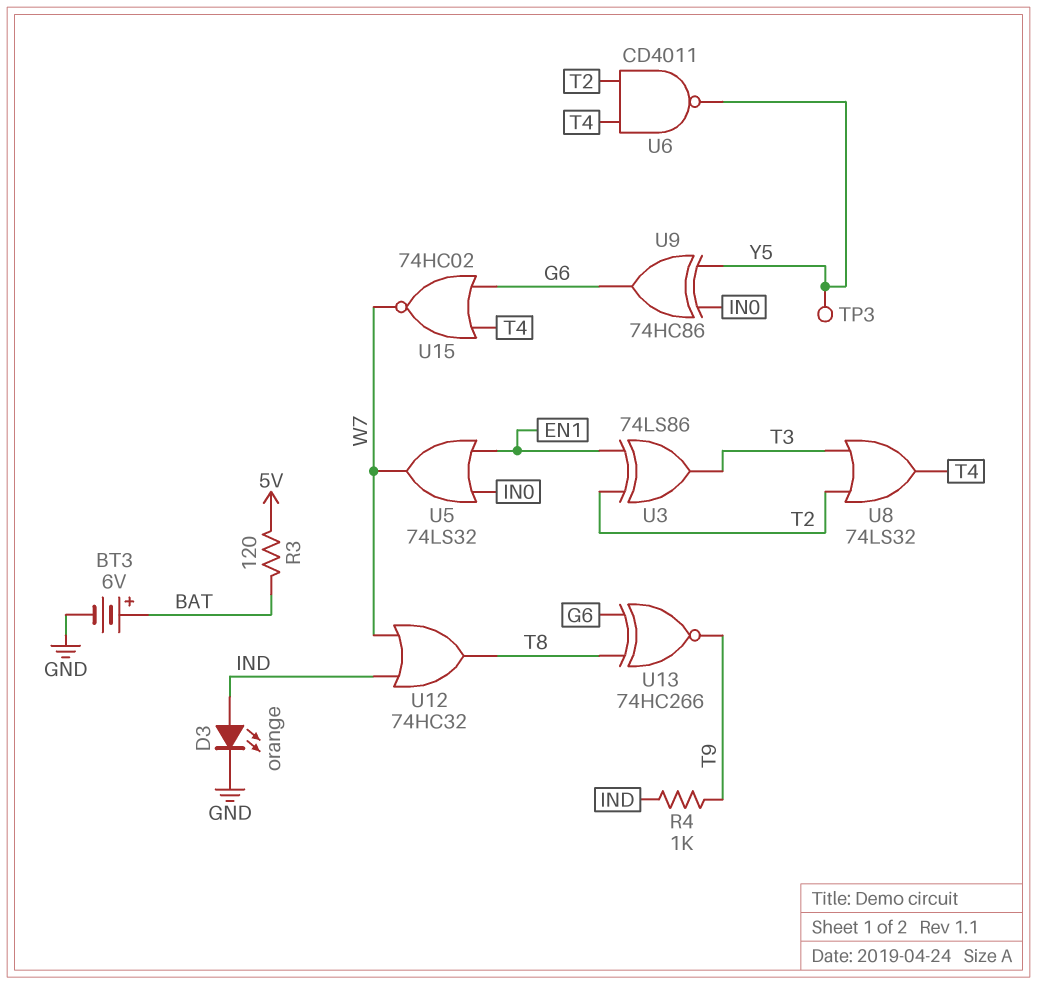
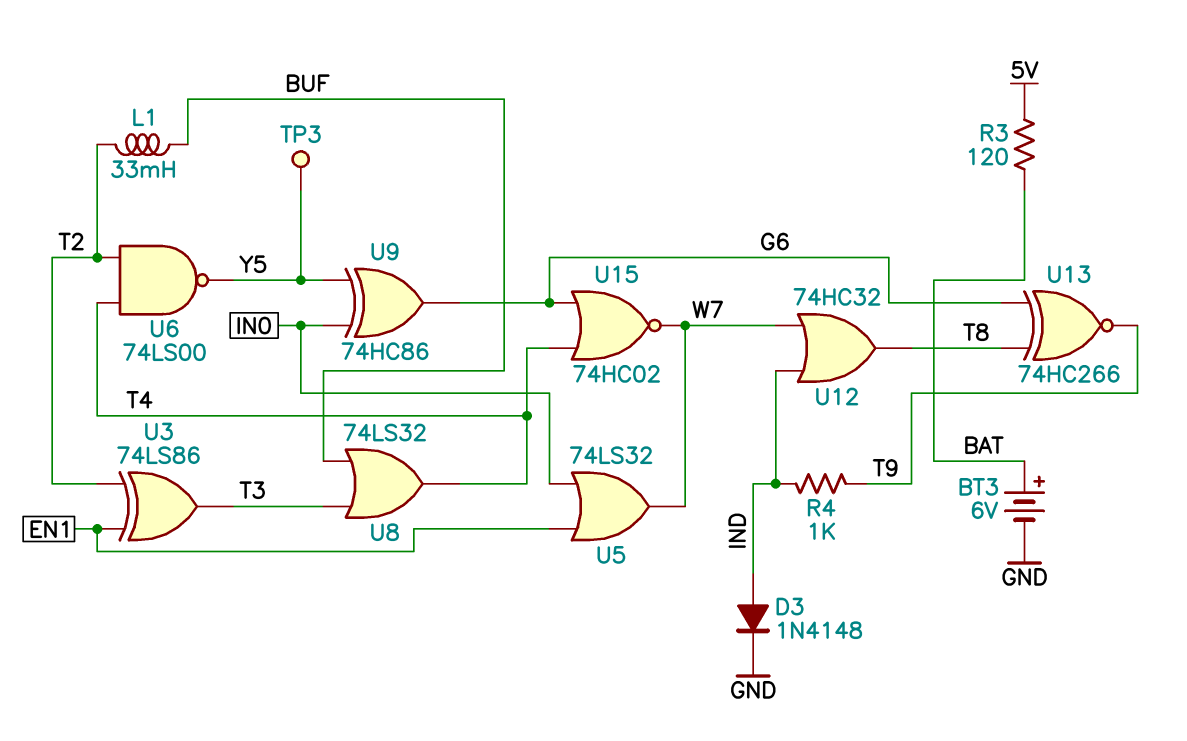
D3: LED orange (A IND, K GND) -> diode 1N4148 (A IND, K GND)
L1: none -> 33mH (BUF, T2)
U6: NAND CD4011 (in T2, in T4, out Y5) -> NAND 74LS00 (in T2, in T4, out Y5)
U8: OR 74LS32 (in T2, in T3, out T4) -> OR 74LS32 (in BUF, in T3, out T4)

